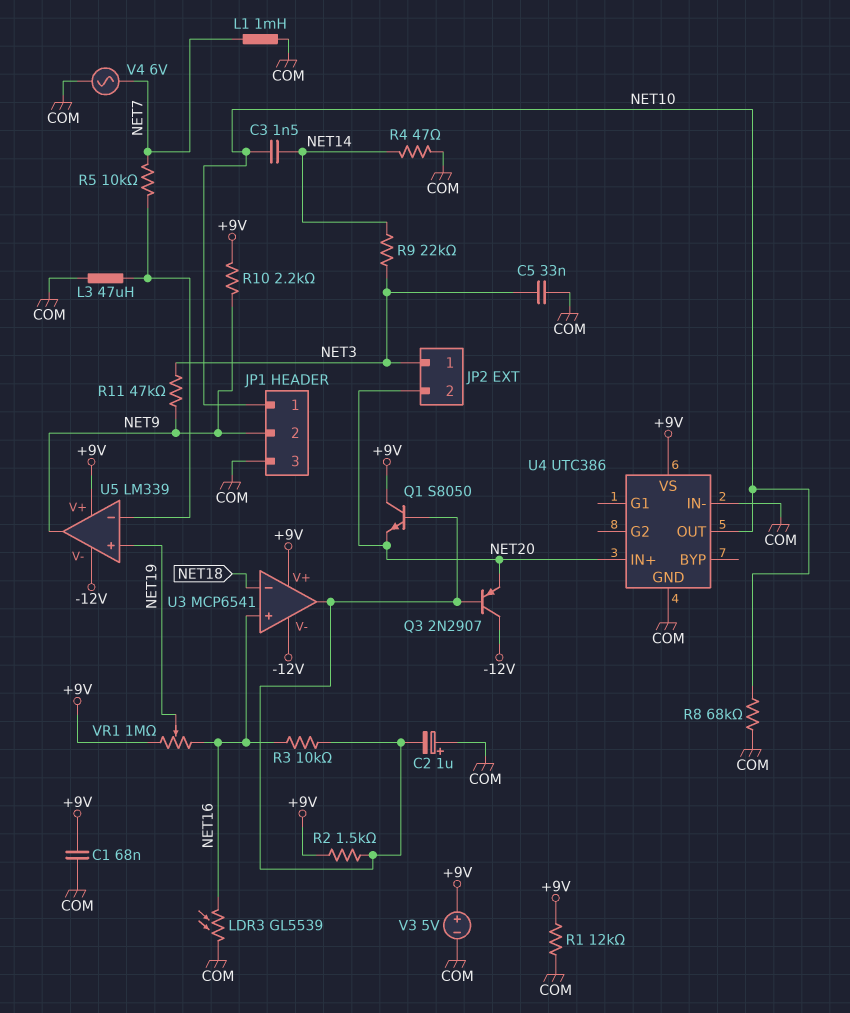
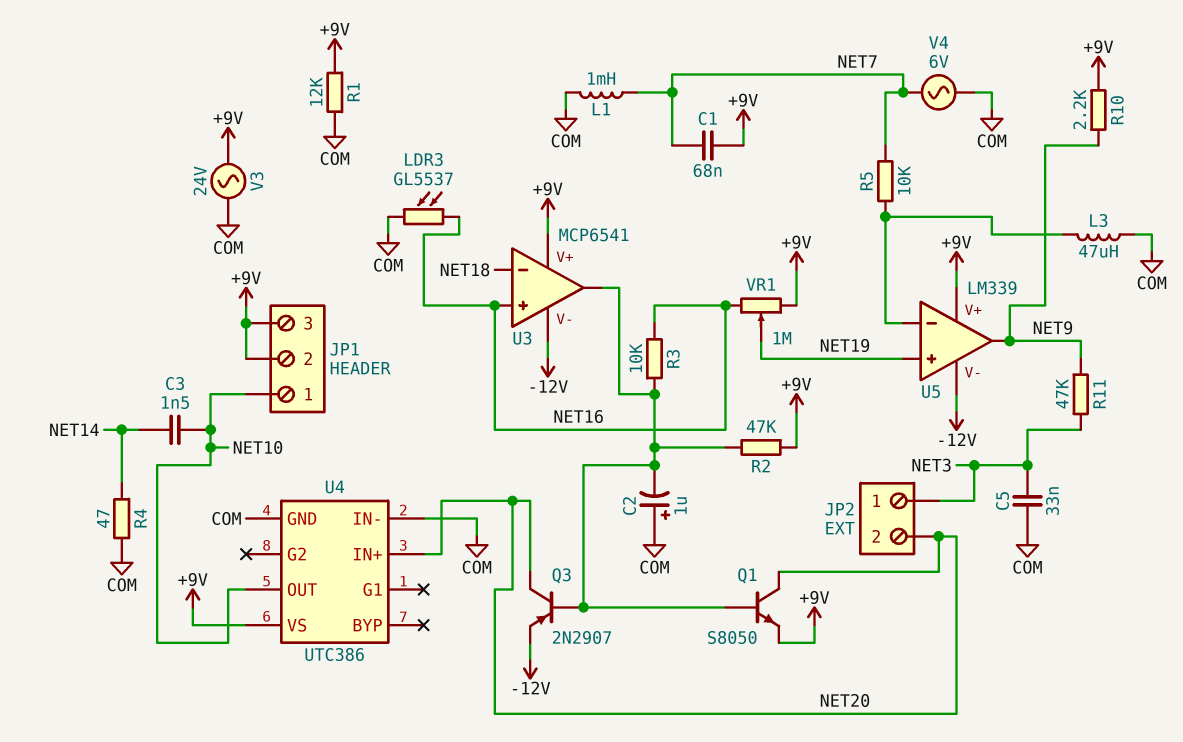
C1: 68nF (+9V, COM) -> 68nF (+9V, NET7)
JP1 pin 2: NET9 -> +9V
JP1 pin 3: COM -> +9V
LDR3: GL5539 (COM, NET16) -> GL5537 (COM, NET16)
Q1: NPN S8050 (B U3/out, C +9V, E NET20) -> NPN S8050 (B U3/out, C NET20, E +9V)
Q3: PNP 2N2907 (B U3/out, C -12V, E NET20) -> PNP 2N2907 (B U3/out, C NET20, E -12V)
R2: 1.5k (+9V, U3/out) -> 47k (+9V, U3/out)
R8: 68k (COM, NET10) -> none
R9: 22k (NET3, NET14) -> none
V3: 5V (plus +9V, minus COM) -> AC 24V (+9V, COM)

